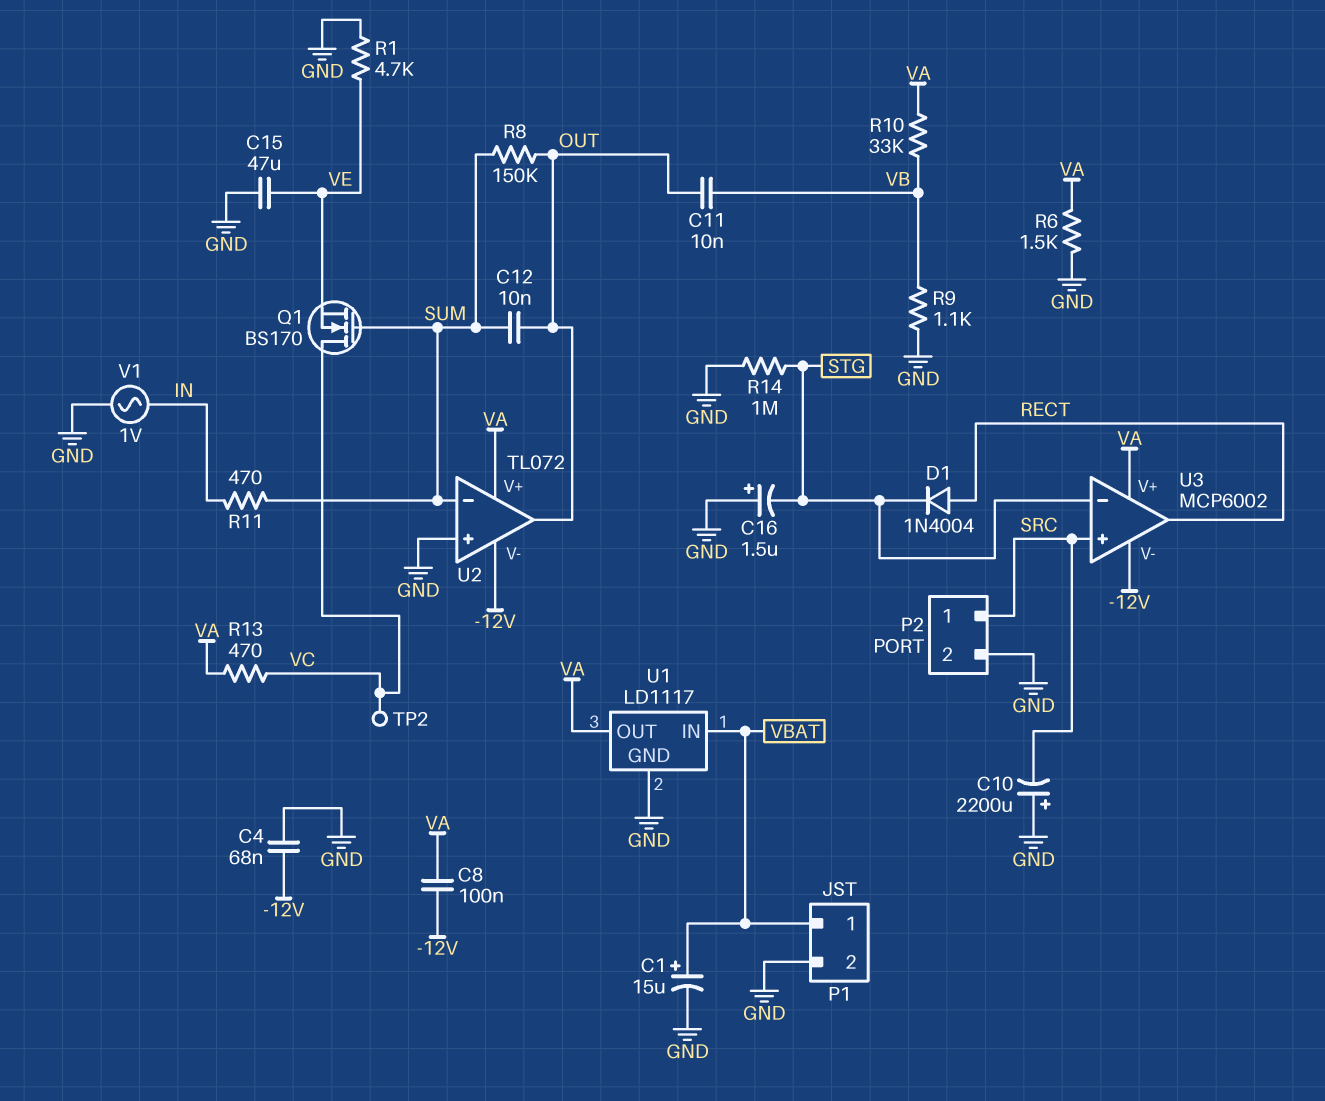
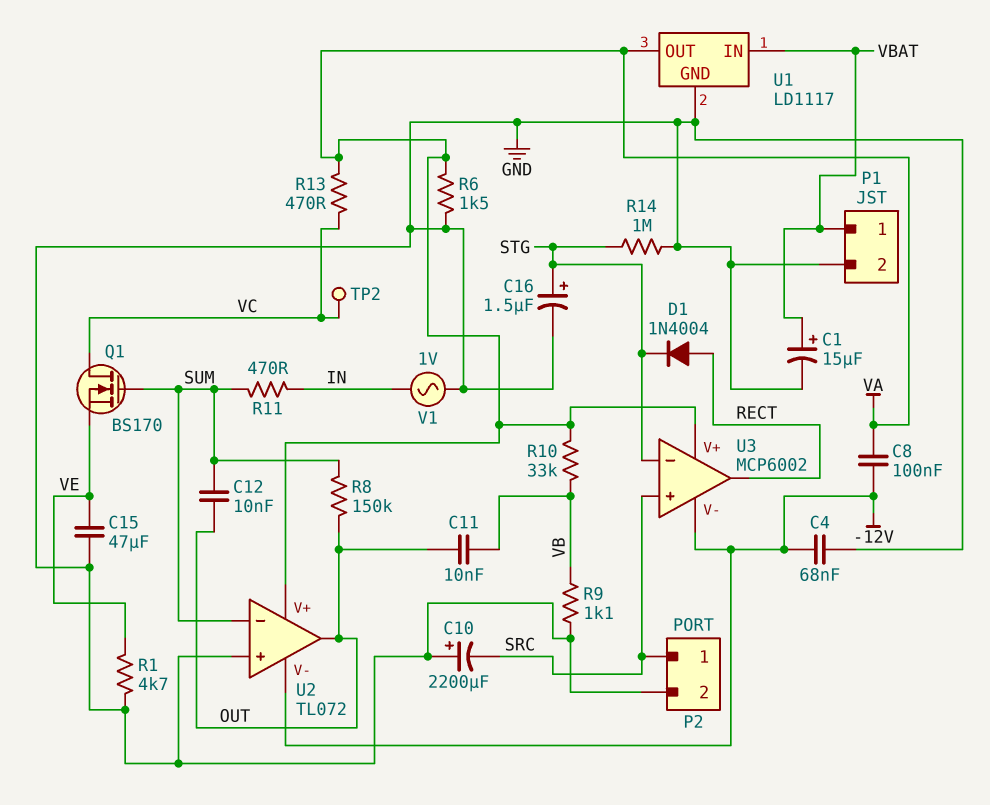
C16: 1.5uF (plus GND, minus STG) -> 1.5uF (plus STG, minus GND)

